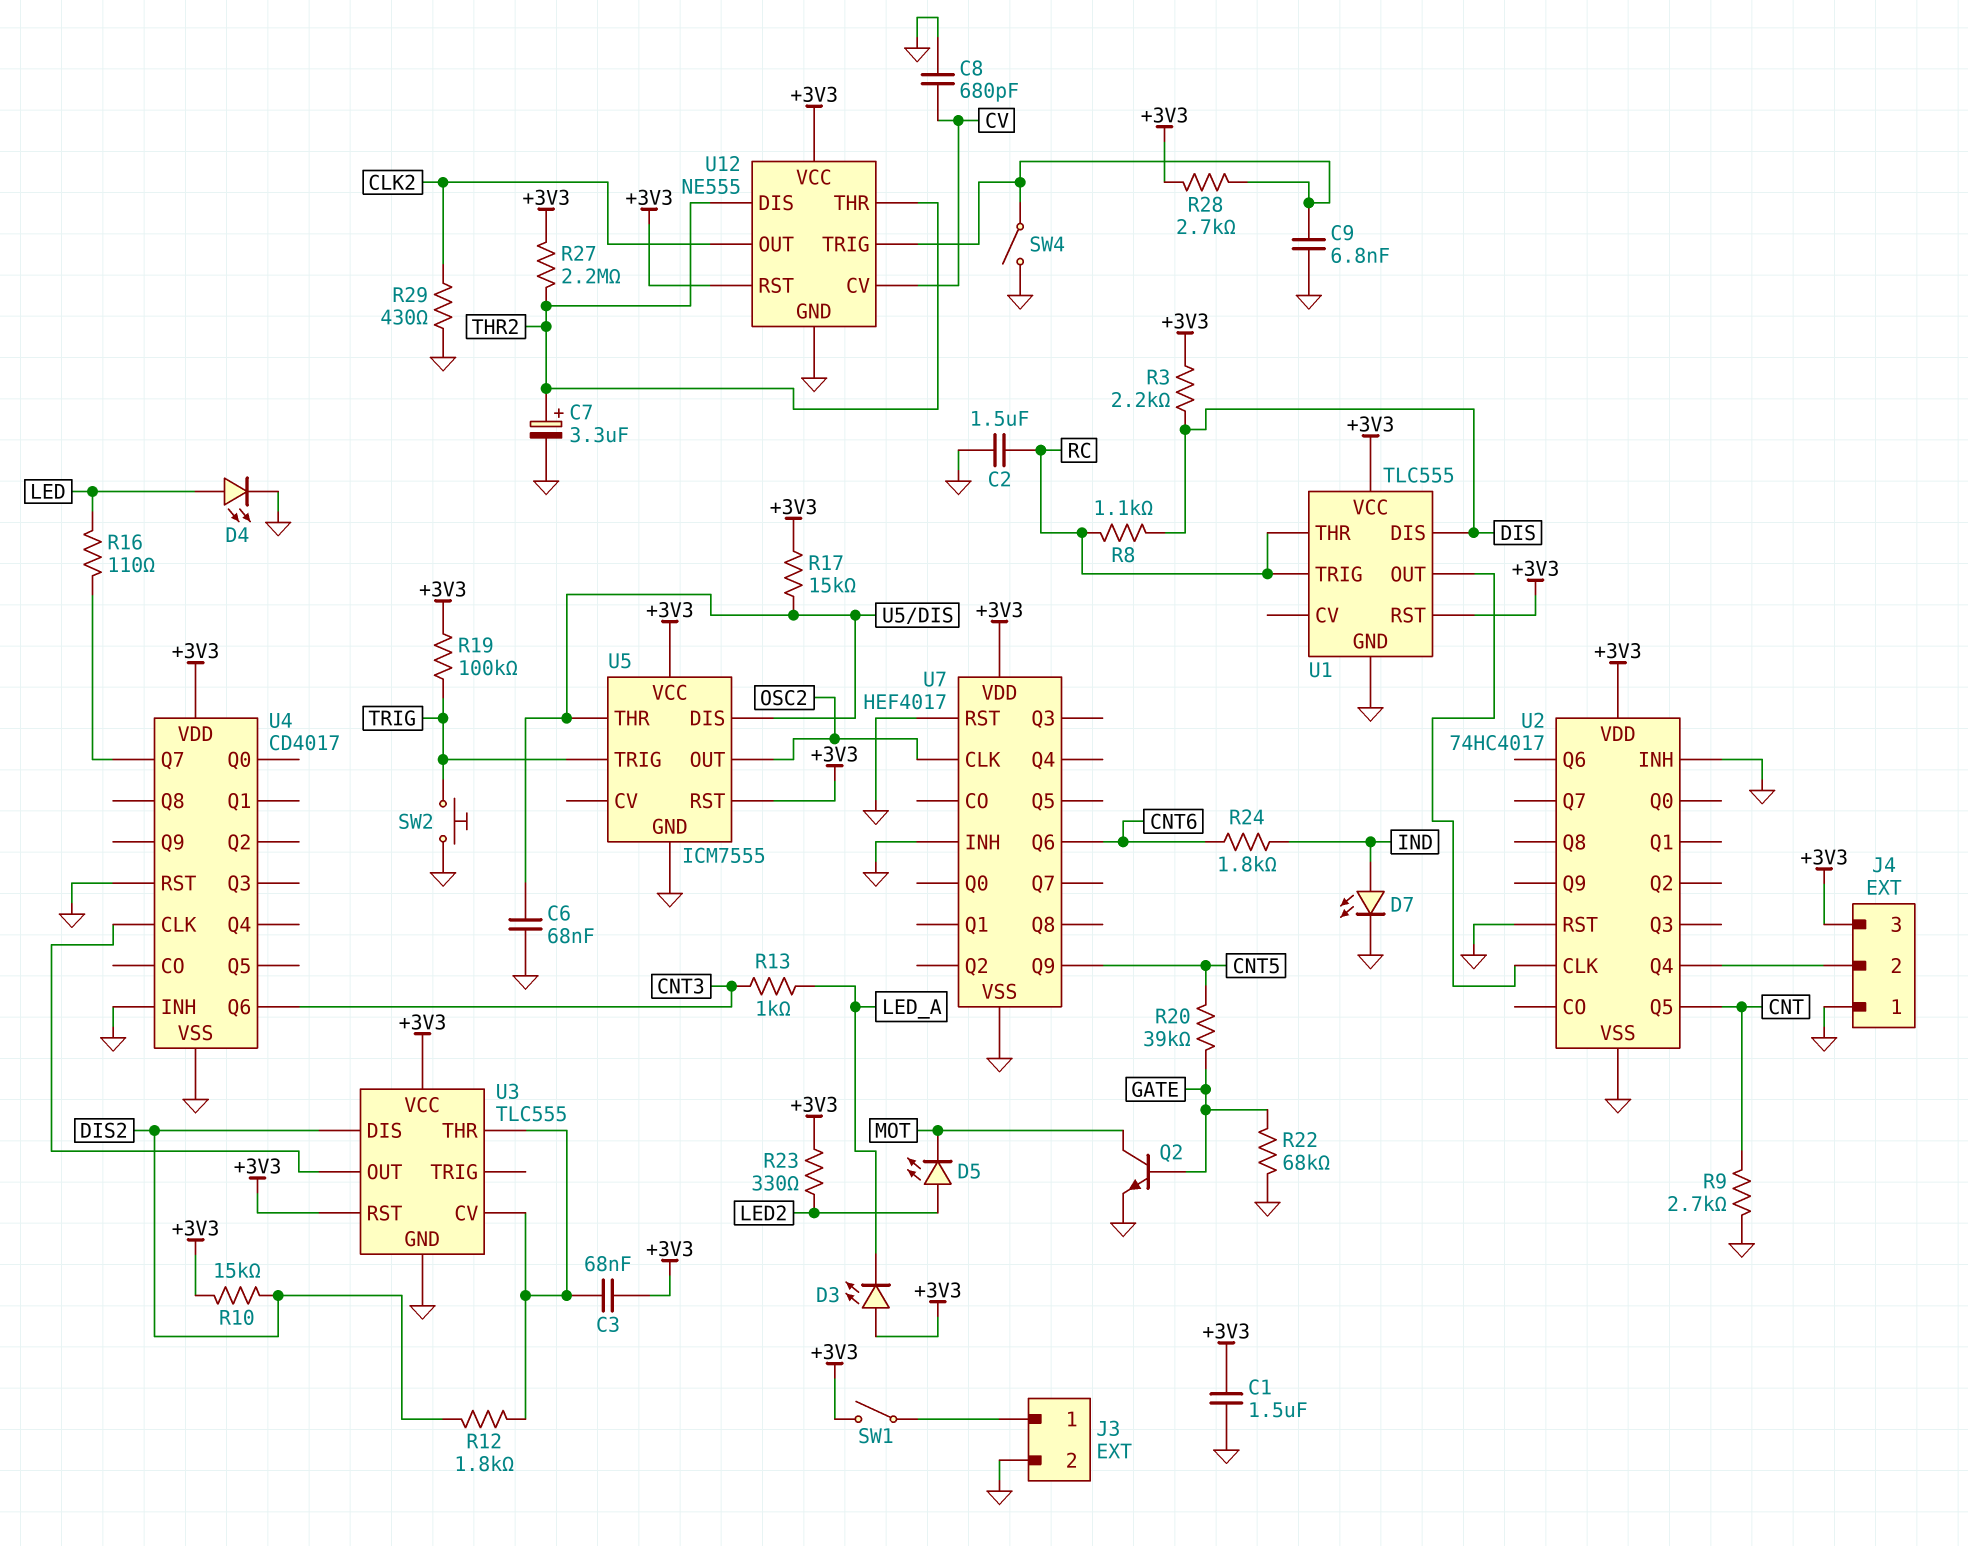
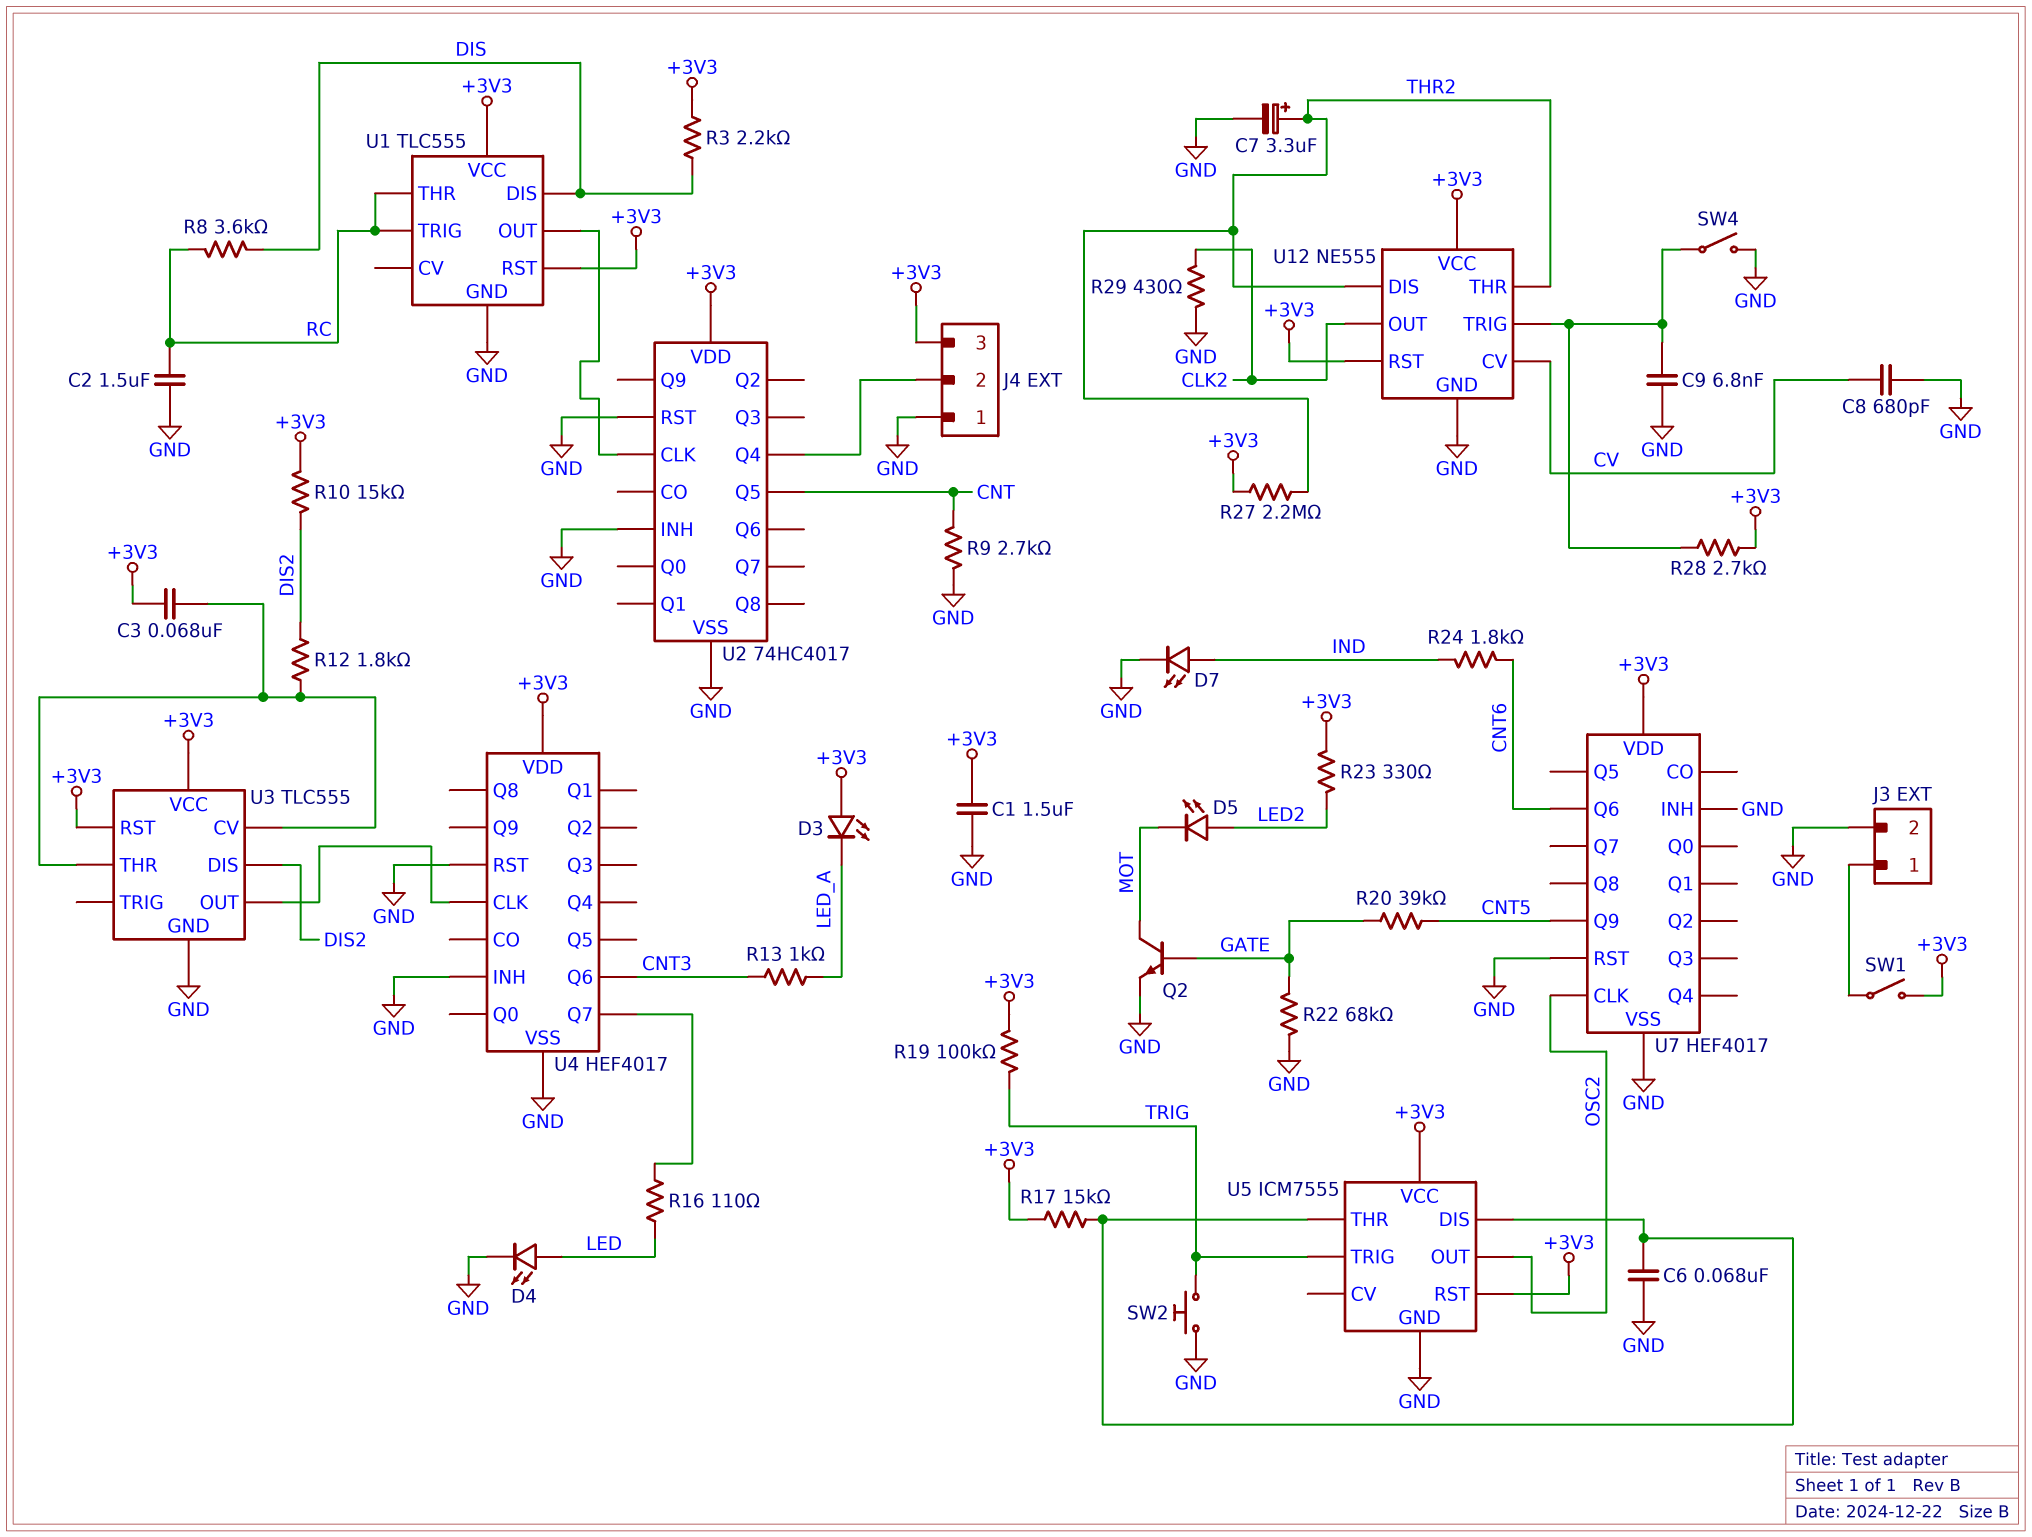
R8: 1.1k (DIS, RC) -> 3.6k (DIS, RC)
U4: CD4017 -> HEF4017

